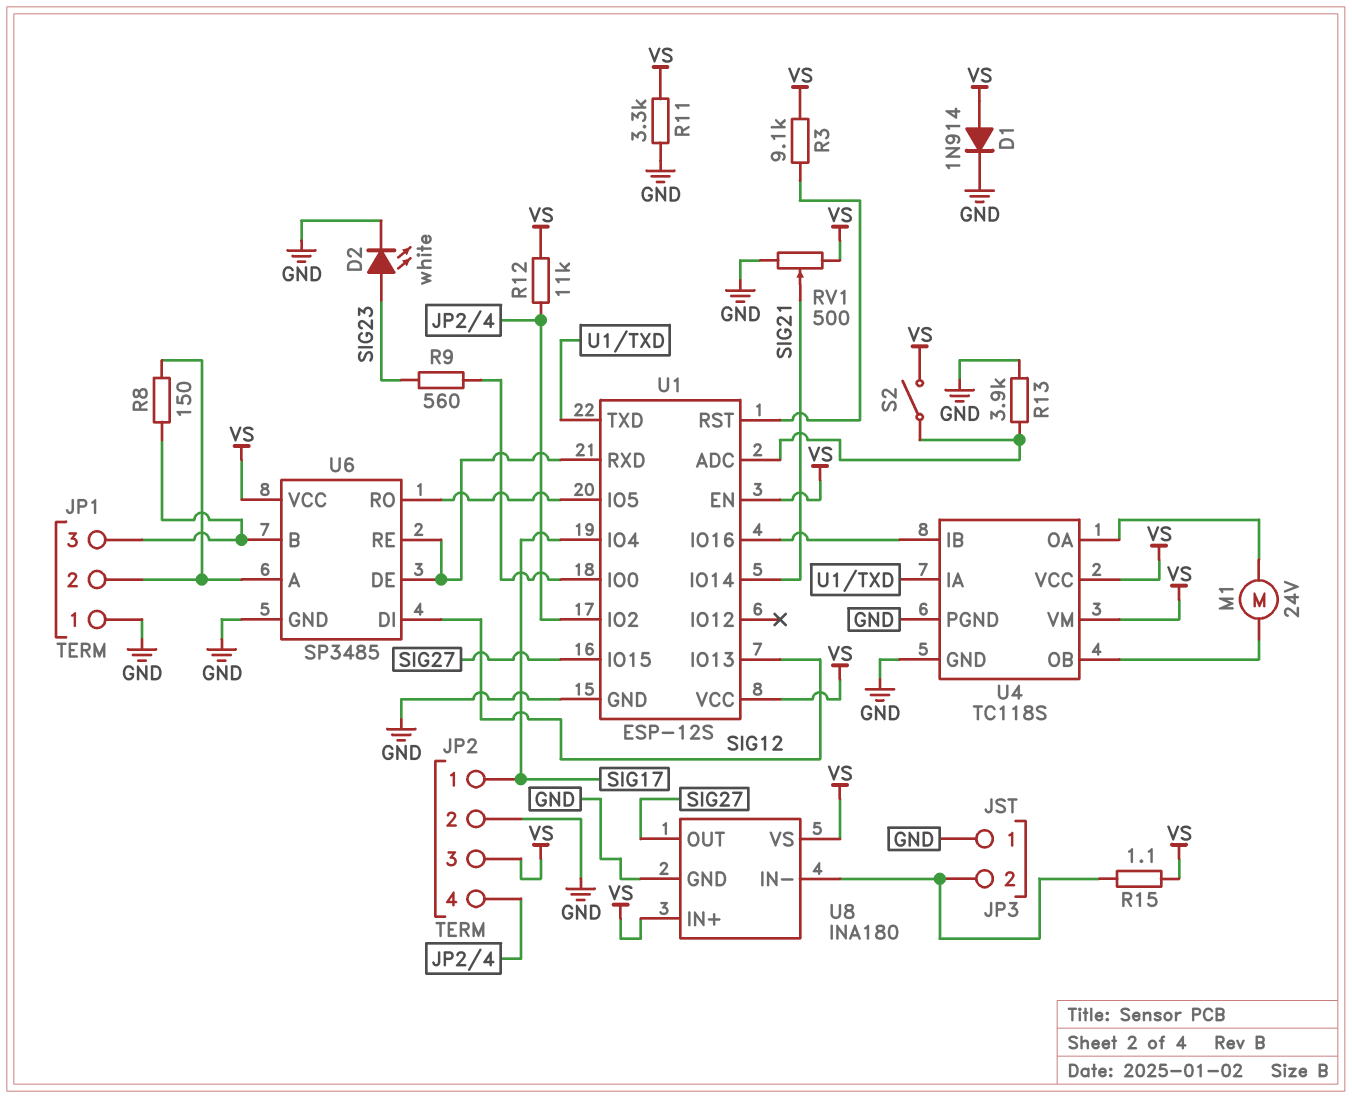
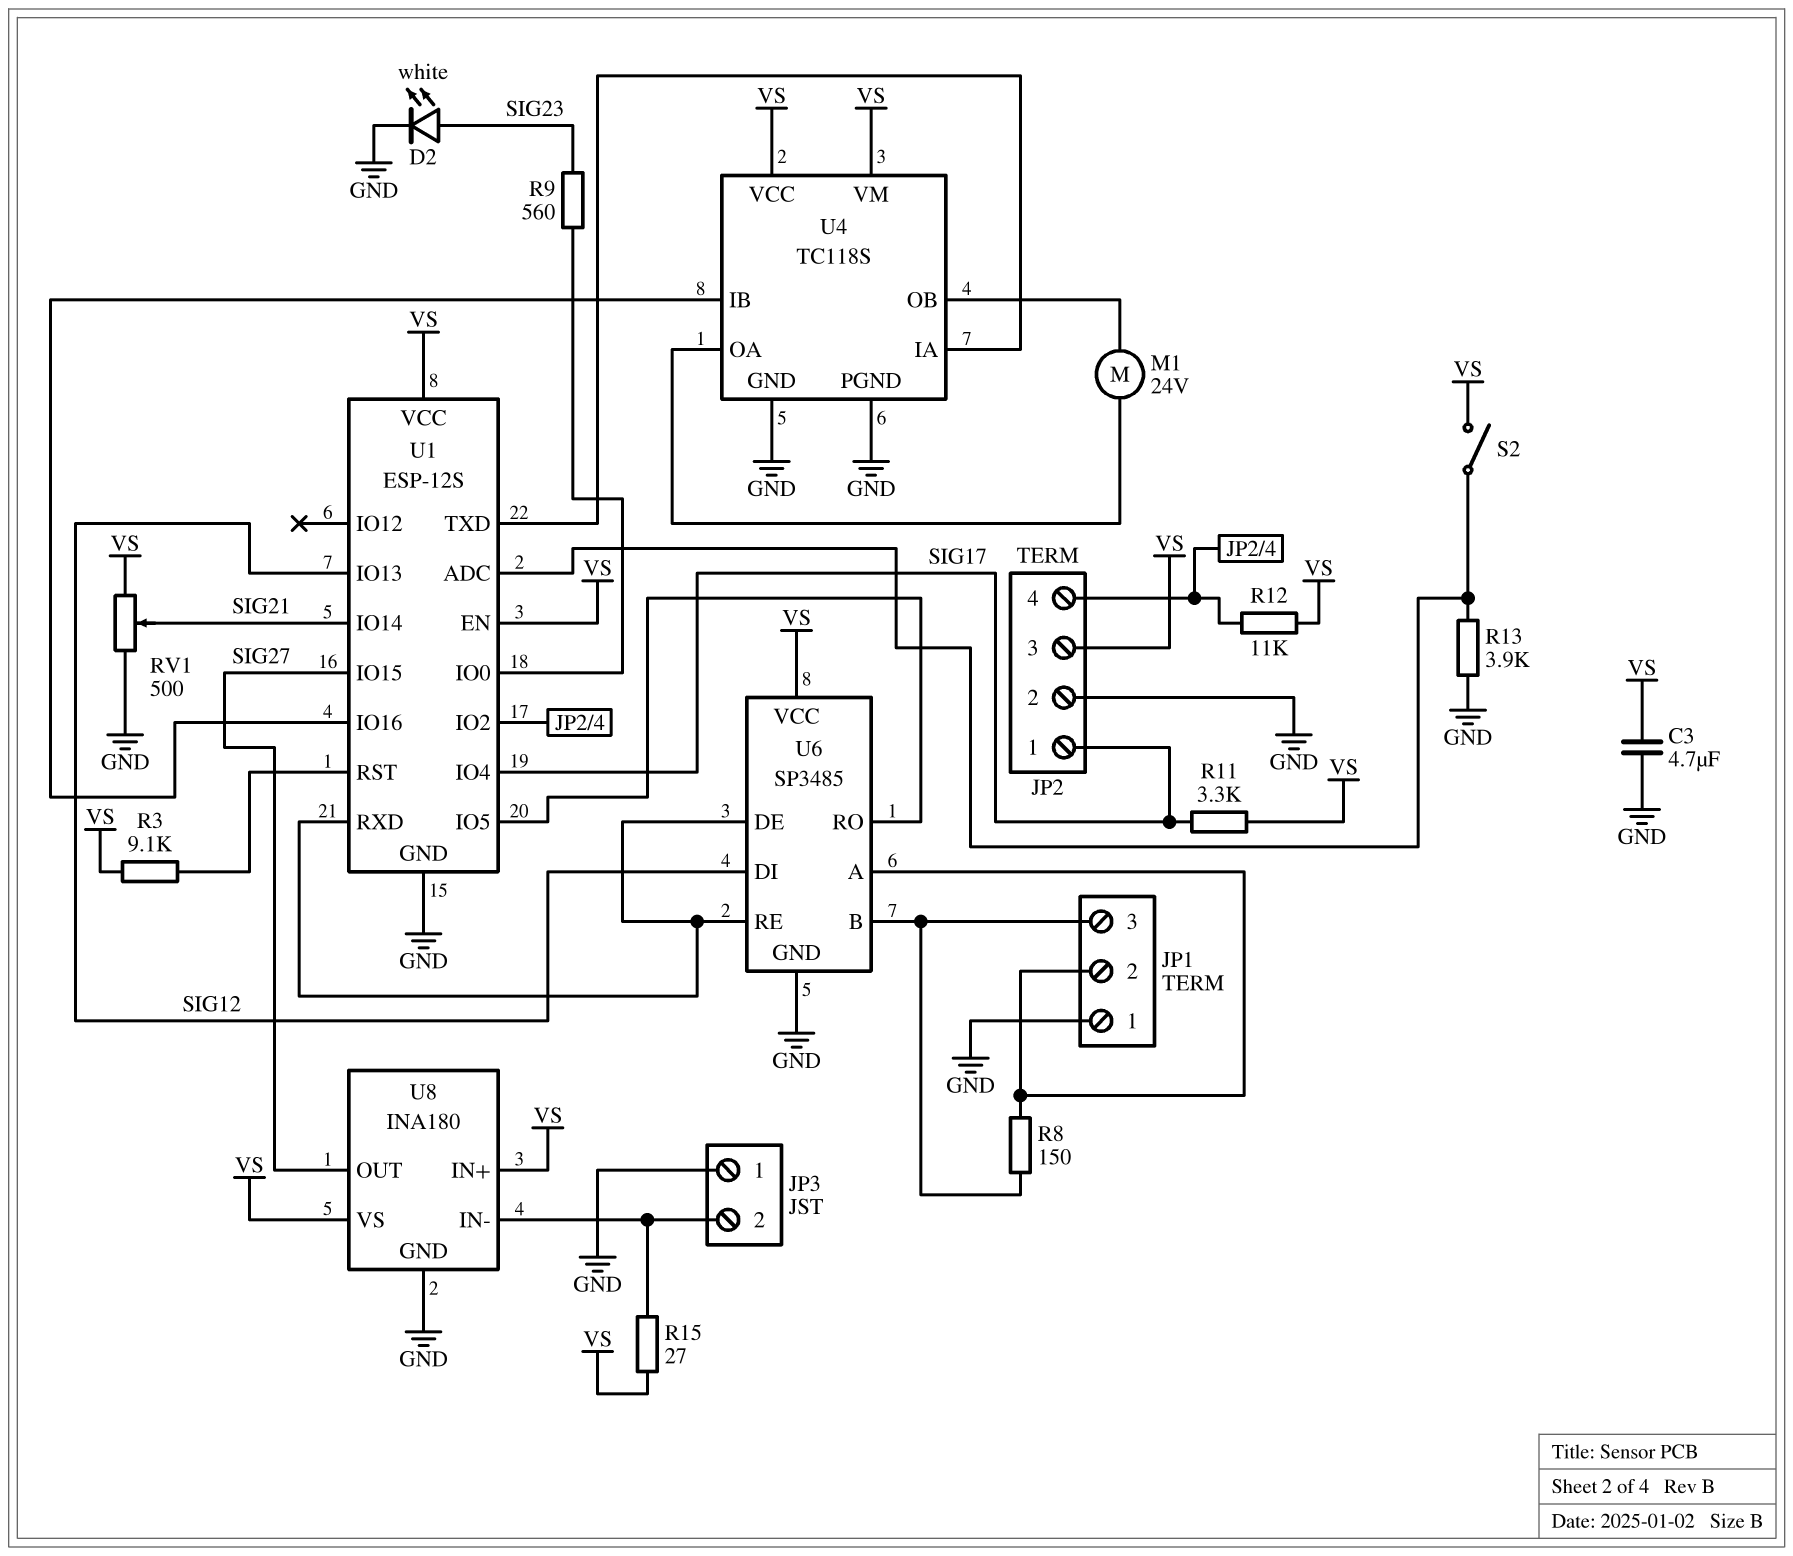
C3: none -> 4.7uF (GND, VS)
D1: diode 1N914 (A VS, K GND) -> none
R11: 3.3k (GND, VS) -> 3.3k (SIG17, VS)
R15: 1.1 (JP3/2, VS) -> 27 (JP3/2, VS)

